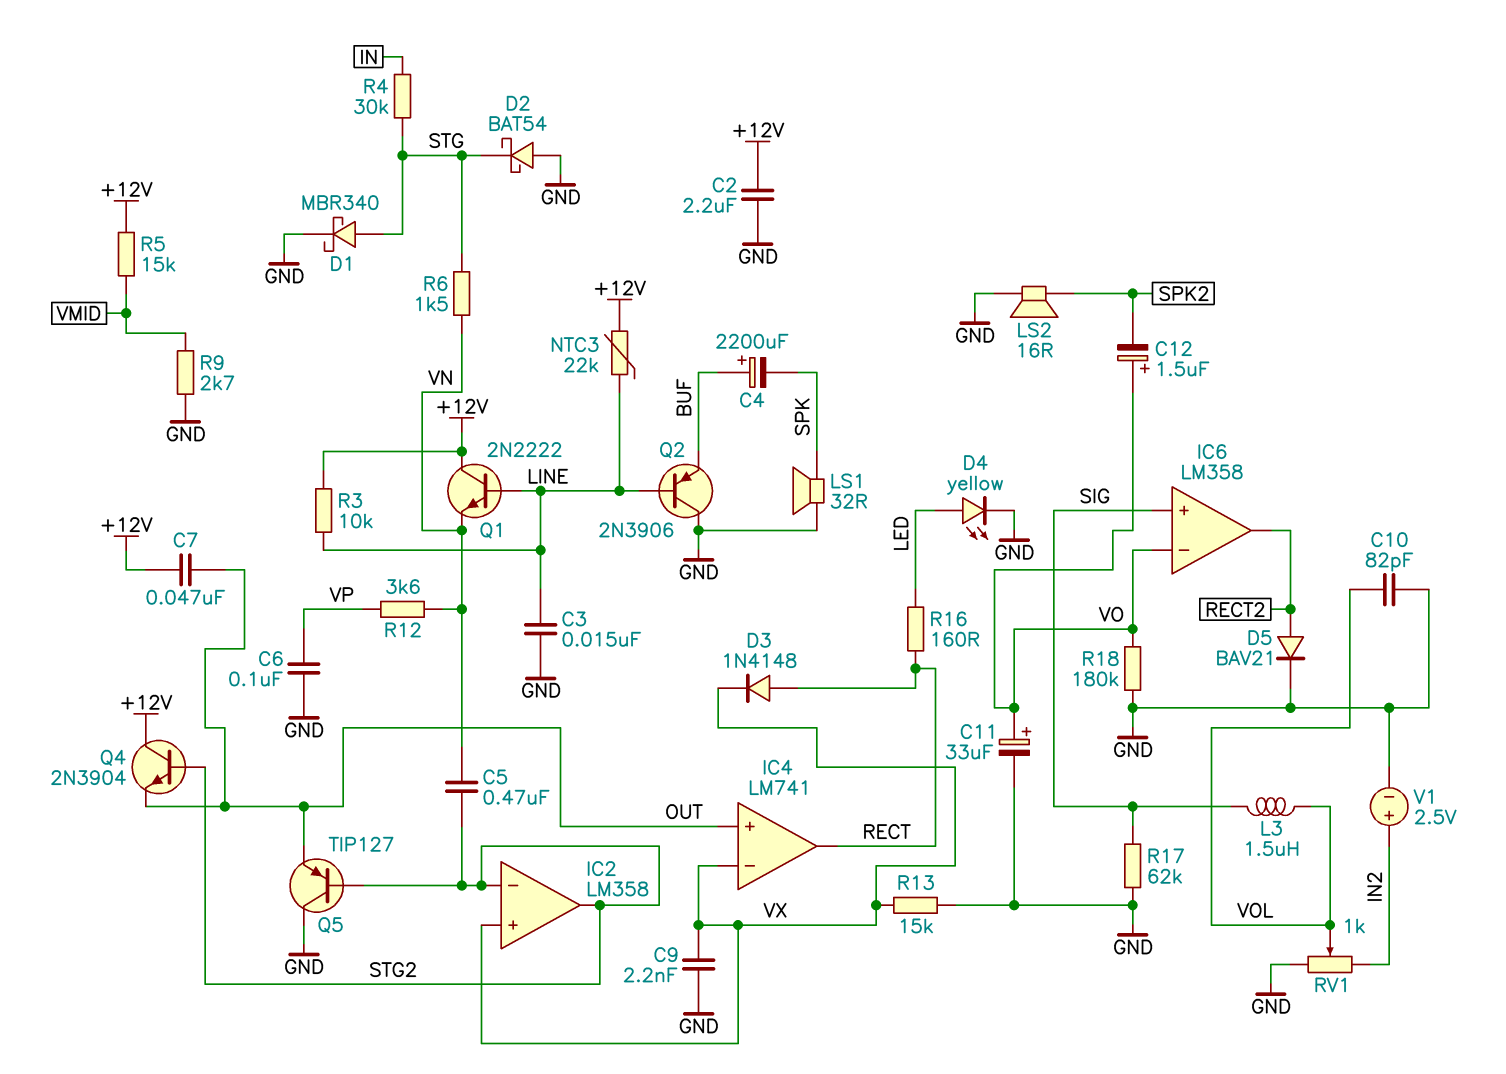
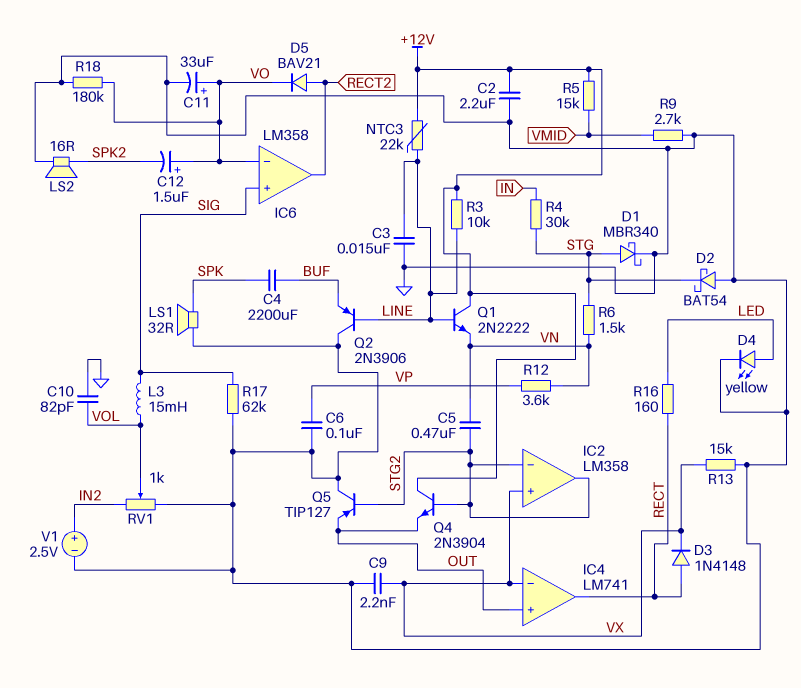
C4: 2200uF (plus BUF, minus SPK) -> 2200uF (BUF, SPK)
C7: 47nF (+12V, OUT) -> none
D5: diode BAV21 (A RECT2, K GND) -> diode BAV21 (A RECT2, K VO)
L3: 1.5uH (SIG, VOL) -> 15mH (SIG, VOL)

